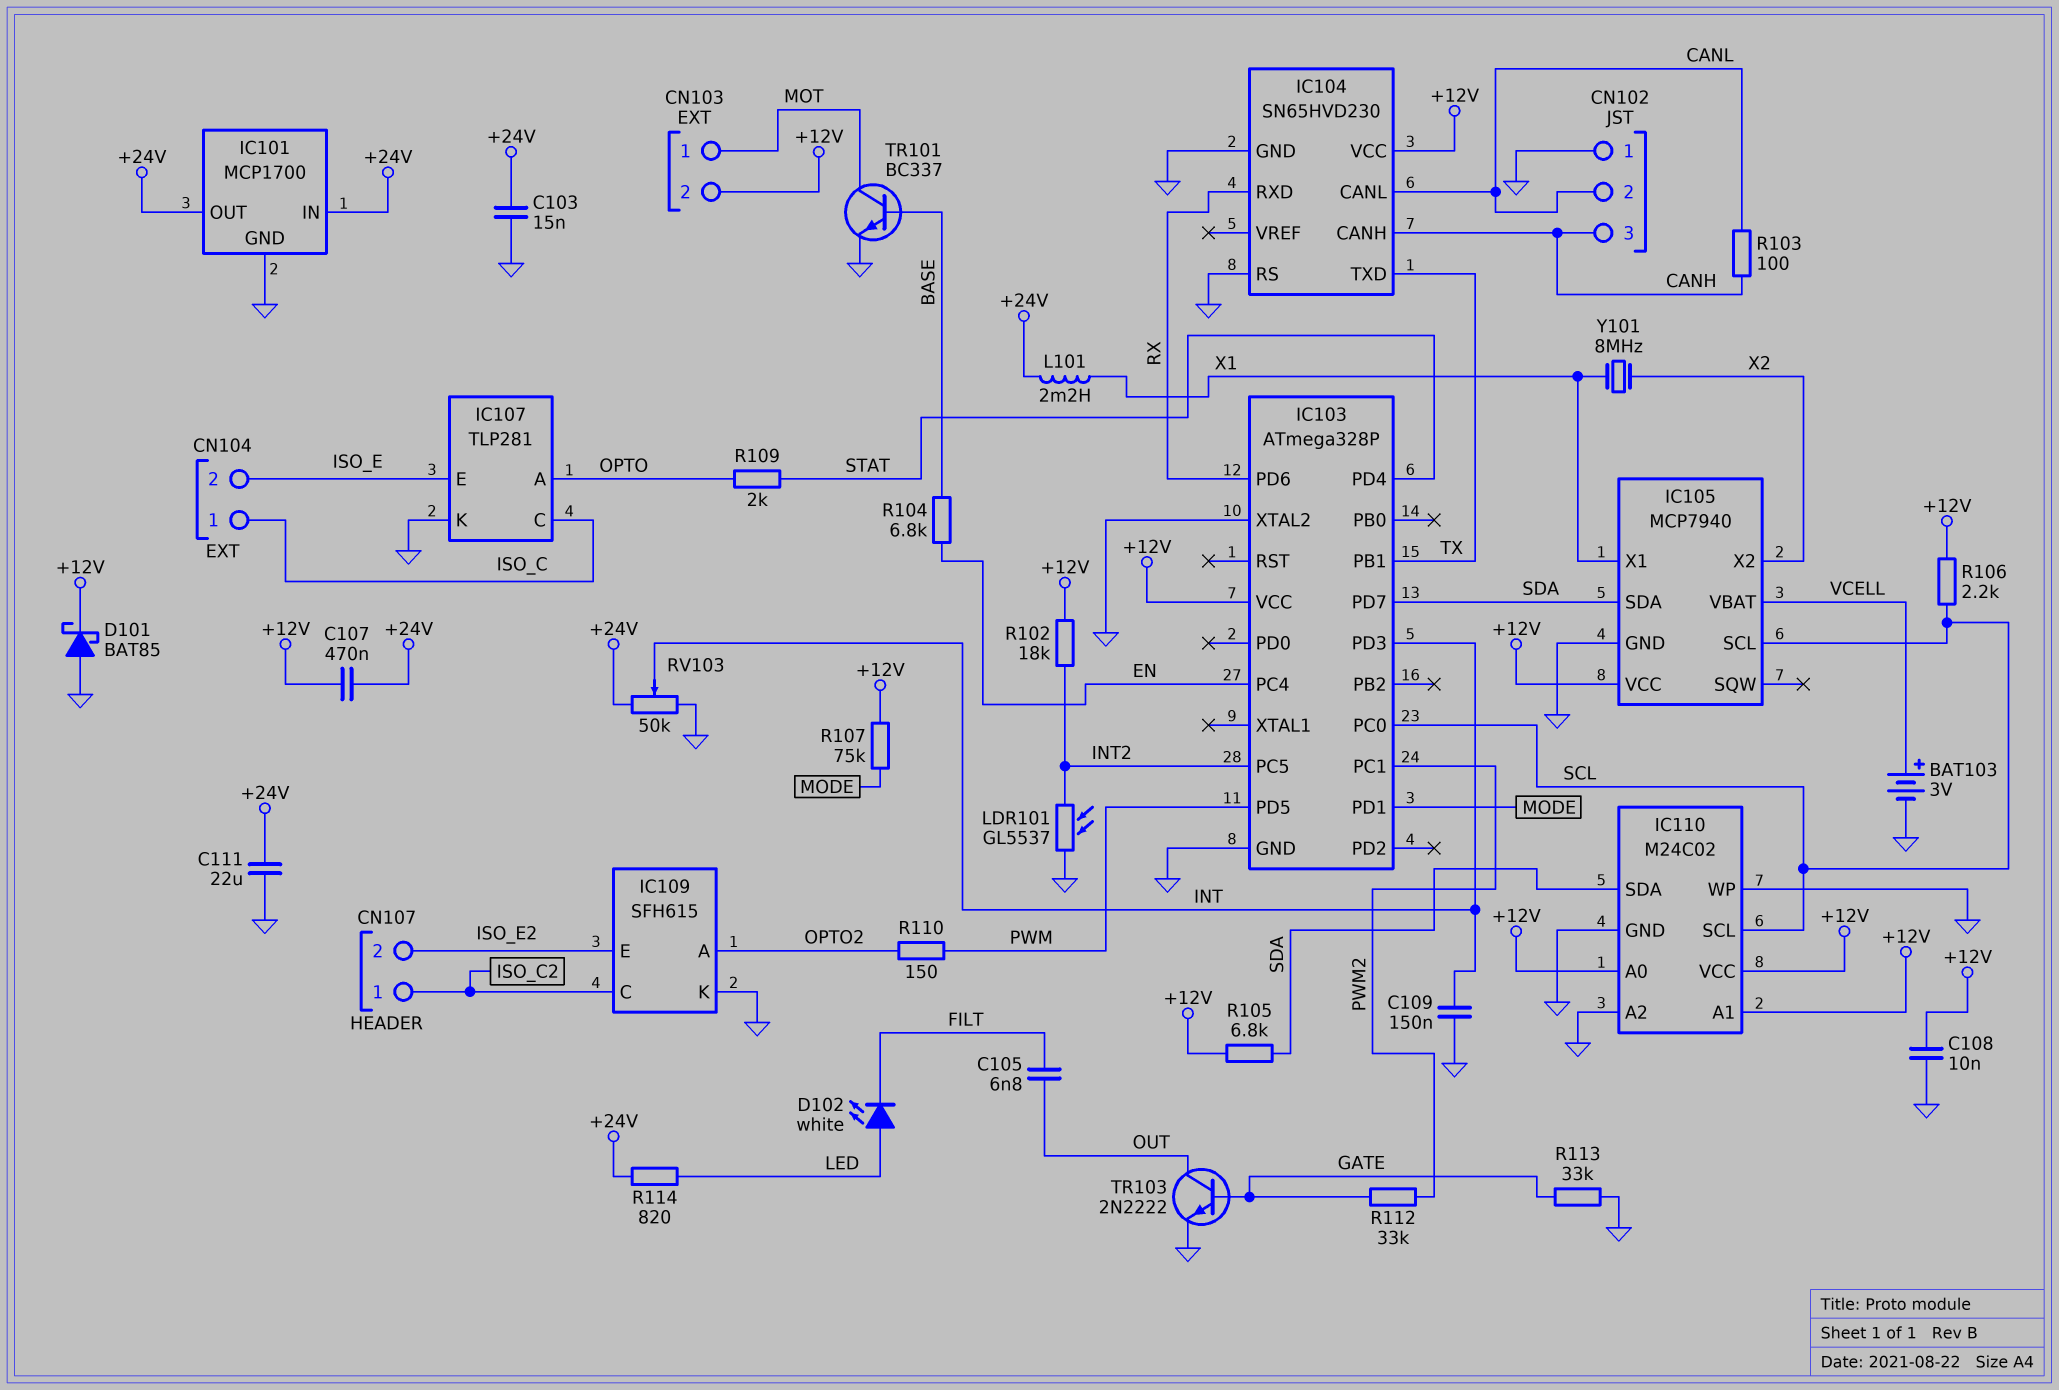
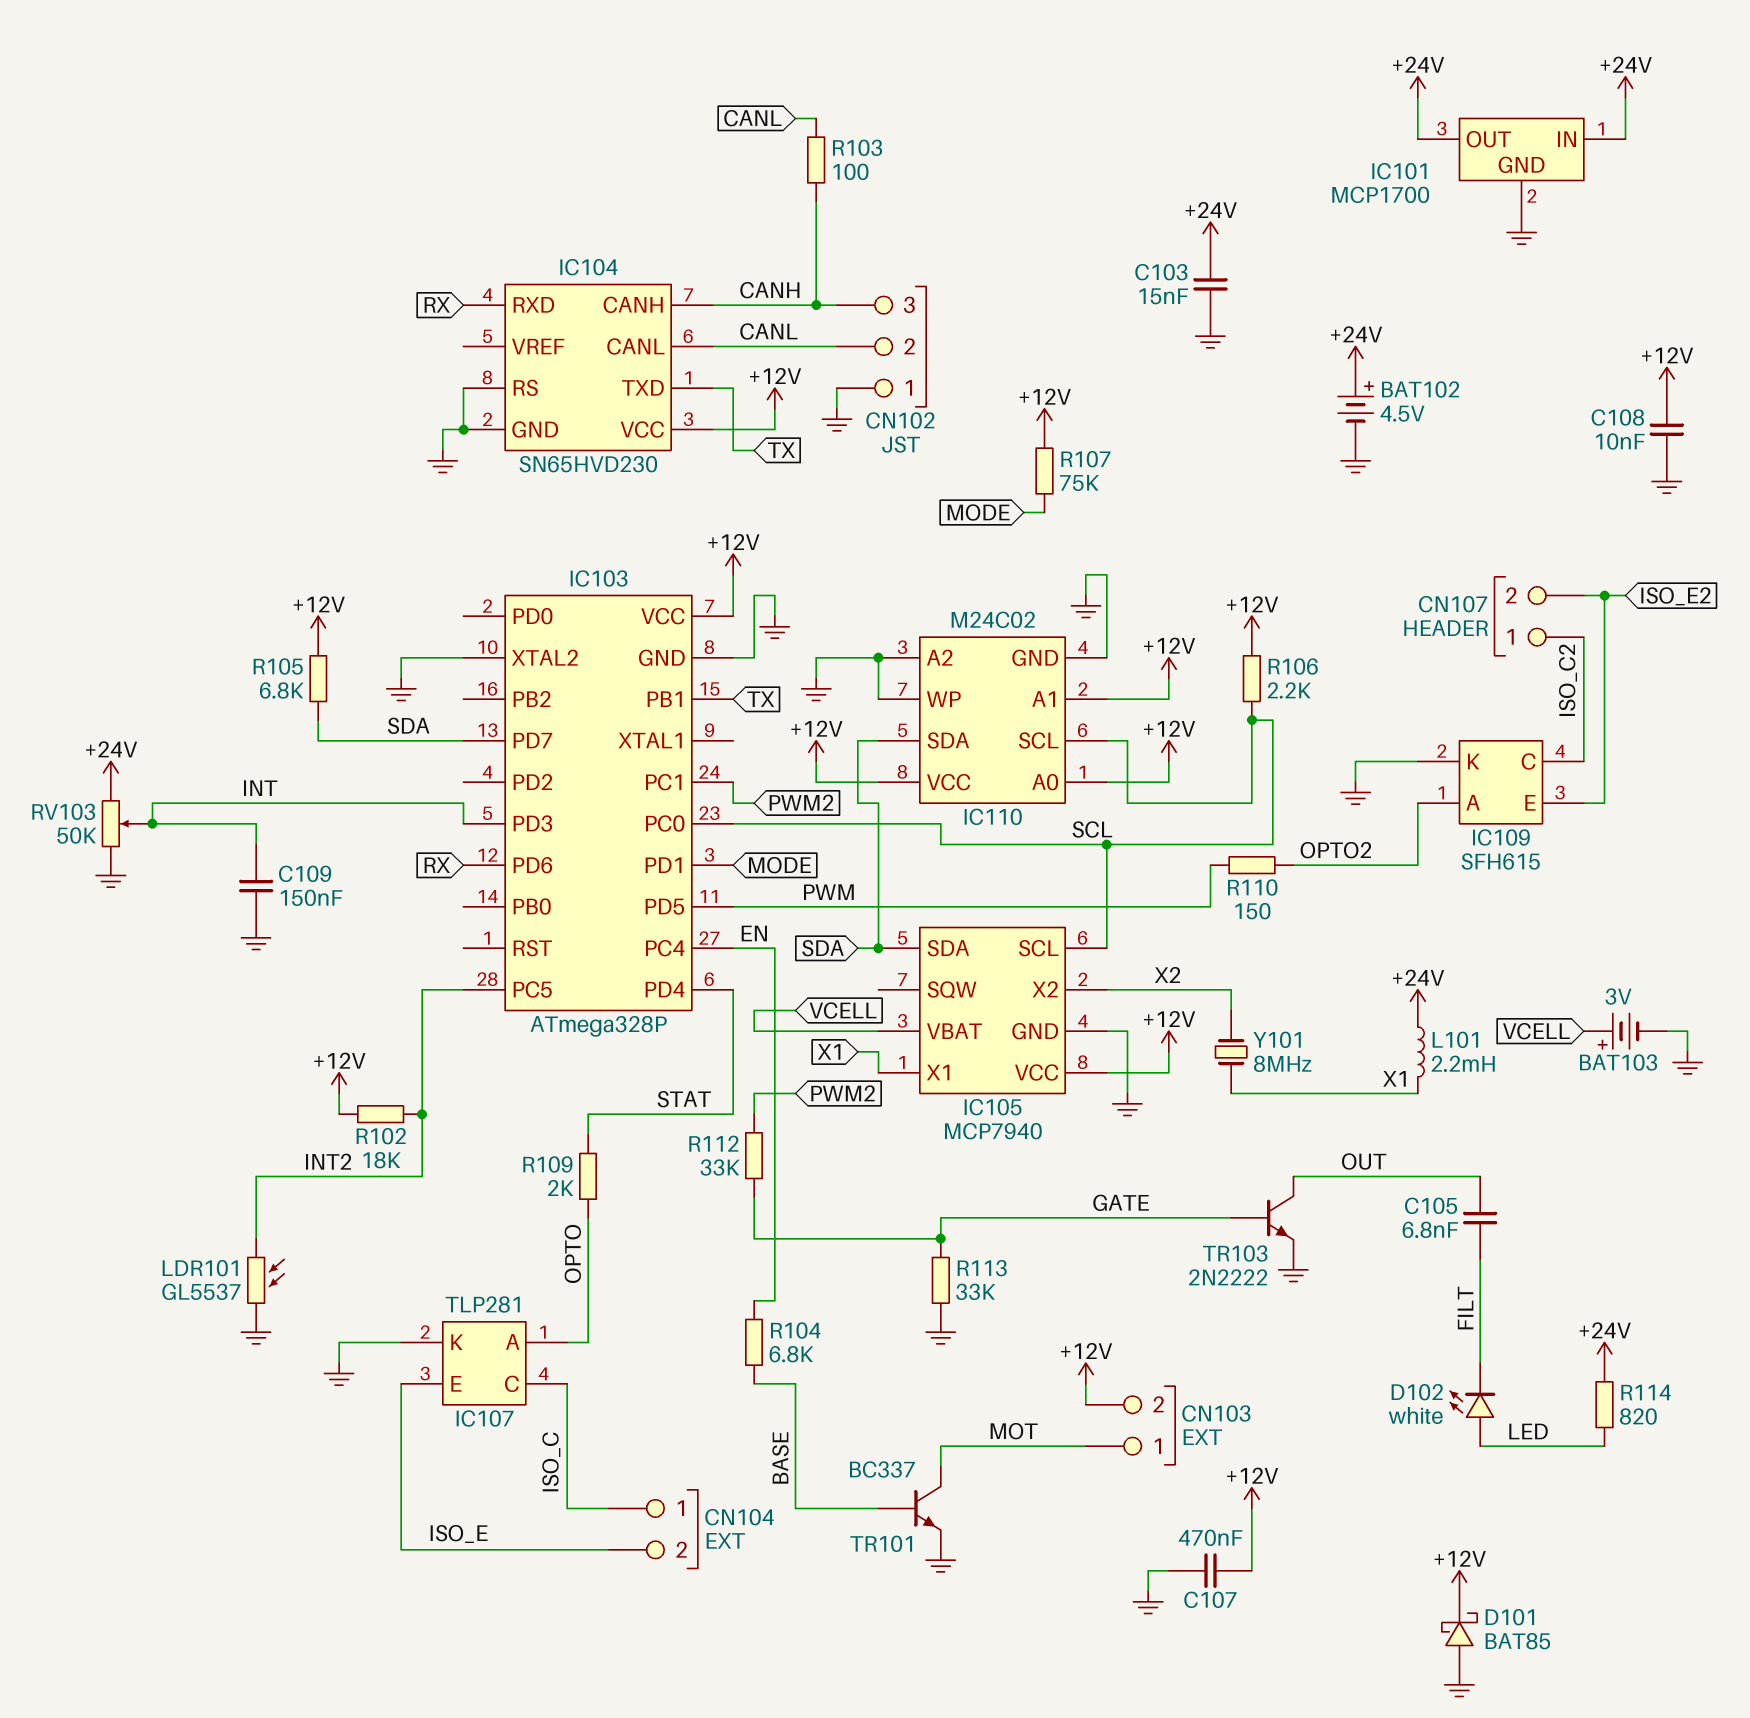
BAT102: none -> 4.5V (plus +24V, minus GND)
C107: 470nF (+12V, +24V) -> 470nF (+12V, GND)
C111: 22uF (+24V, GND) -> none

